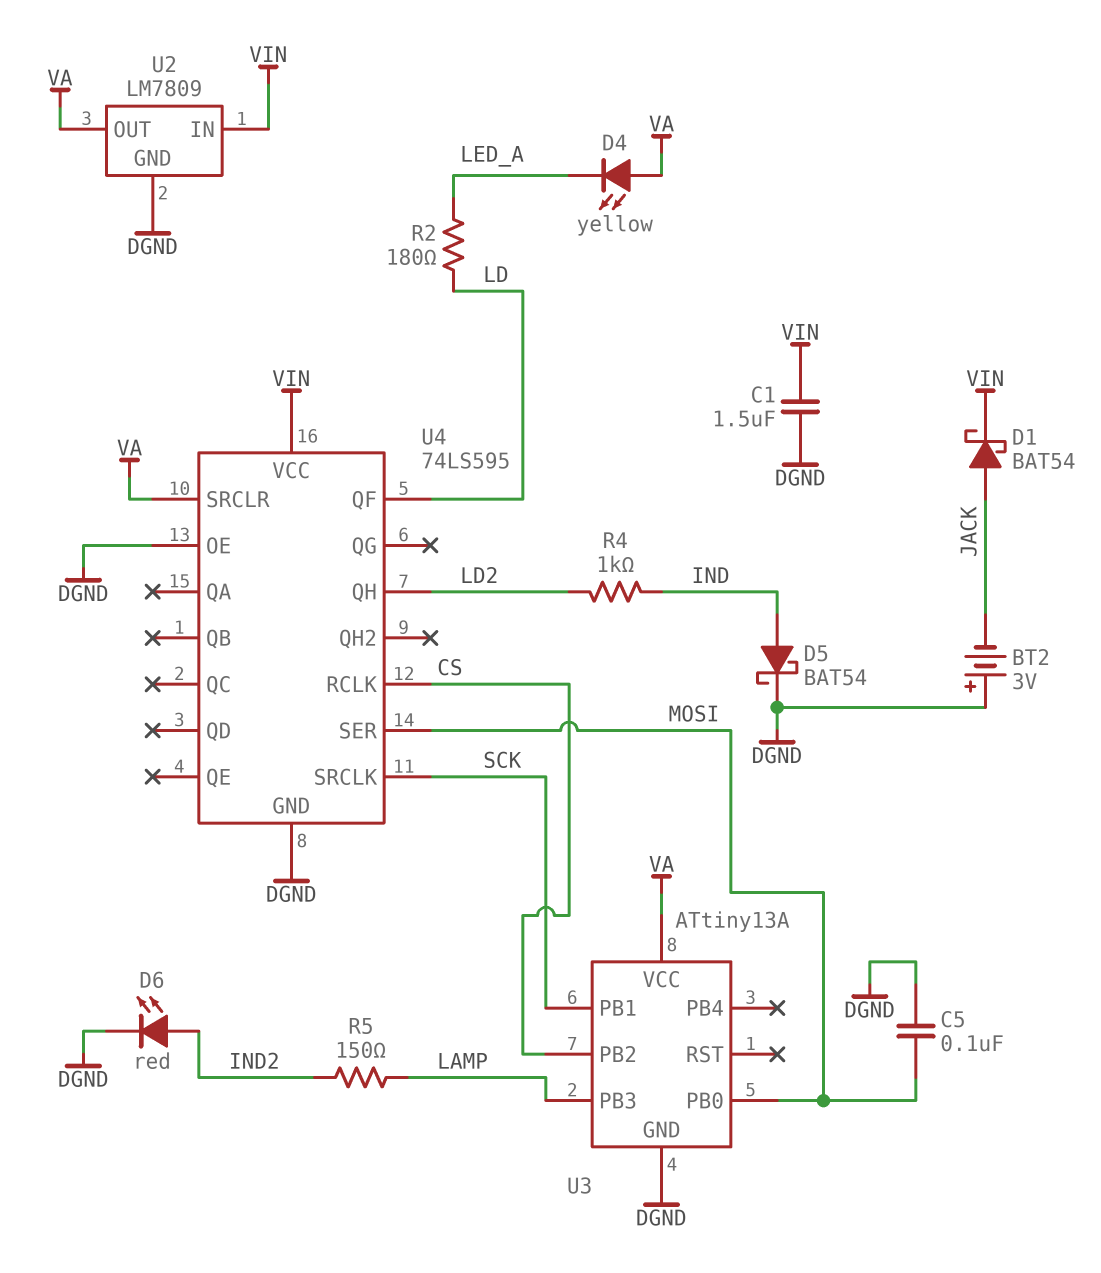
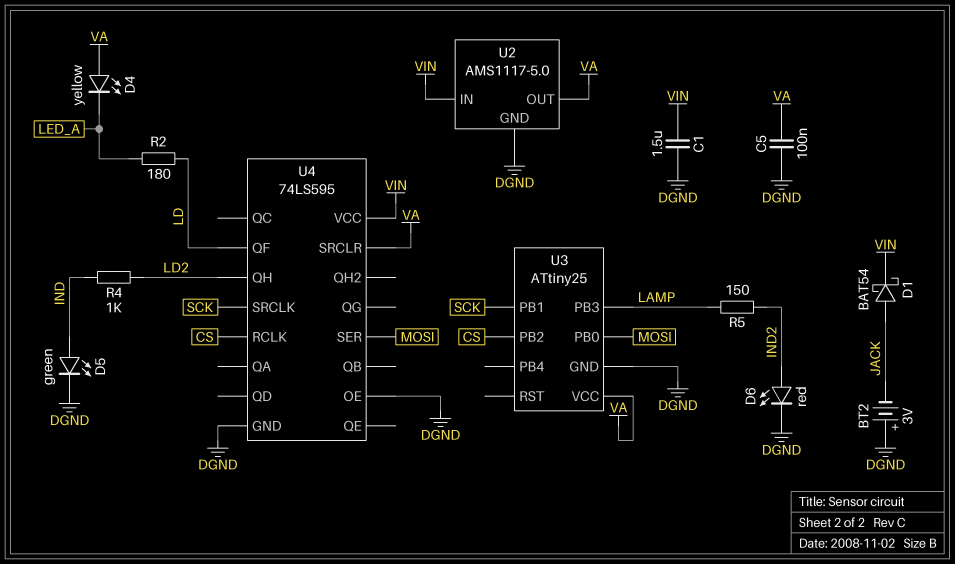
C5: 100nF (DGND, MOSI) -> 100nF (DGND, VA)
D5: schottky BAT54 (A IND, K DGND) -> LED green (A IND, K DGND)
U2: LM7809 -> AMS1117-5.0
U3: ATtiny13A -> ATtiny25

